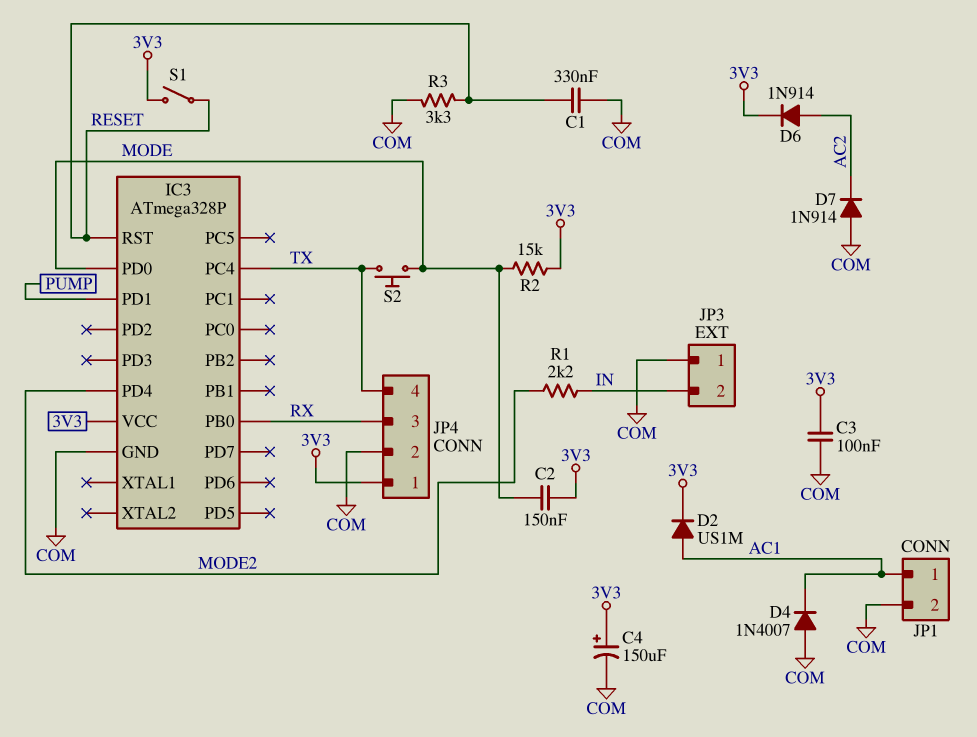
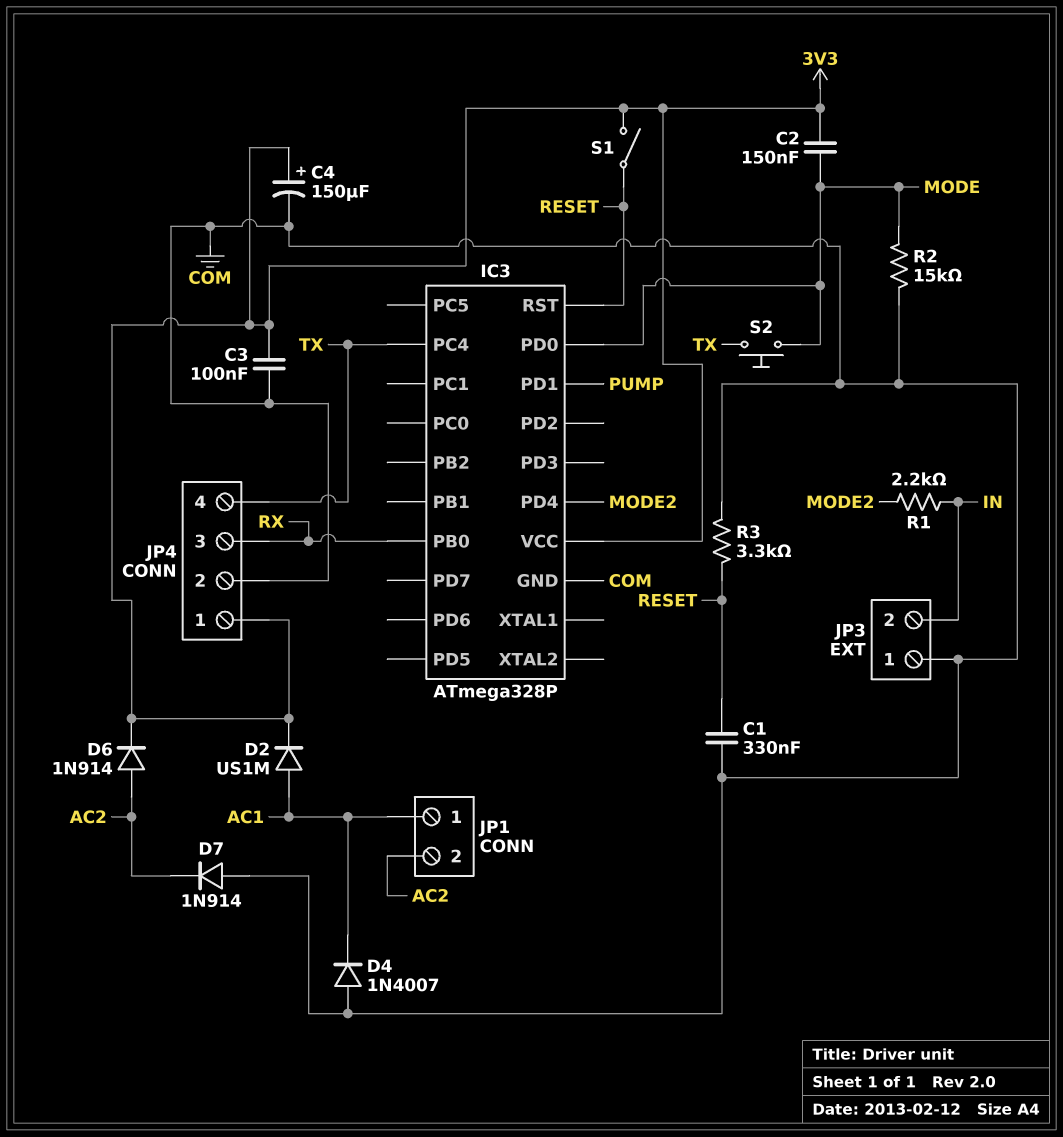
JP1 pin 2: COM -> AC2
R2: 15k (3V3, MODE) -> 15k (COM, MODE)

